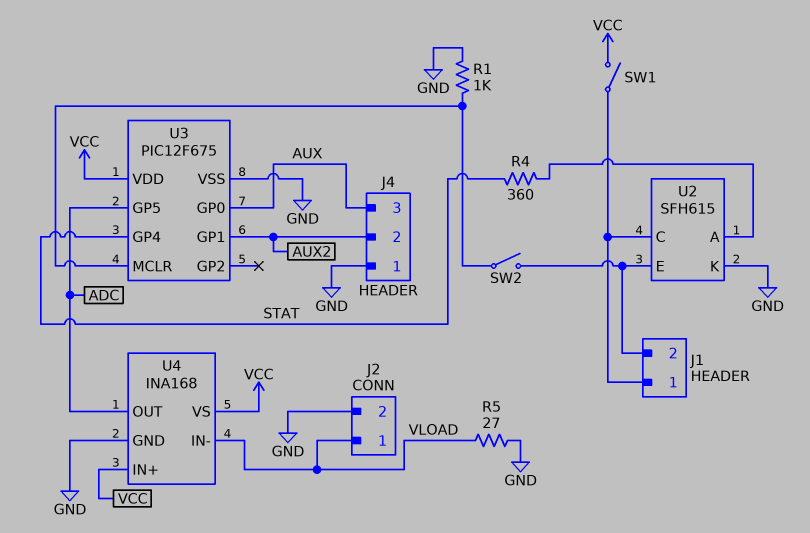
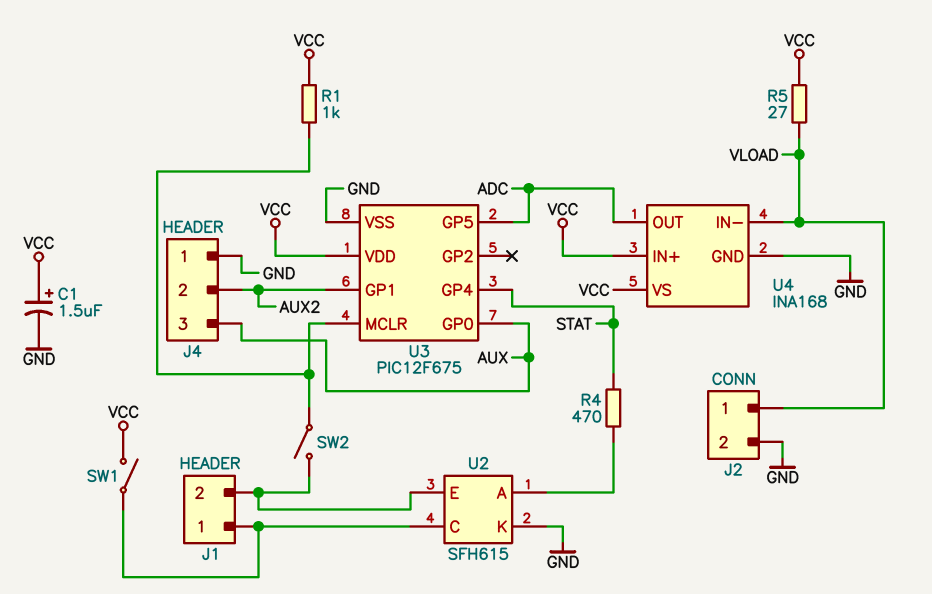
C1: none -> 1.5uF (plus VCC, minus GND)
R1: 1k (GND, U3/MCLR) -> 1k (U3/MCLR, VCC)
R4: 360 (STAT, U2/A) -> 470 (STAT, U2/A)
R5: 27 (GND, VLOAD) -> 27 (VCC, VLOAD)

